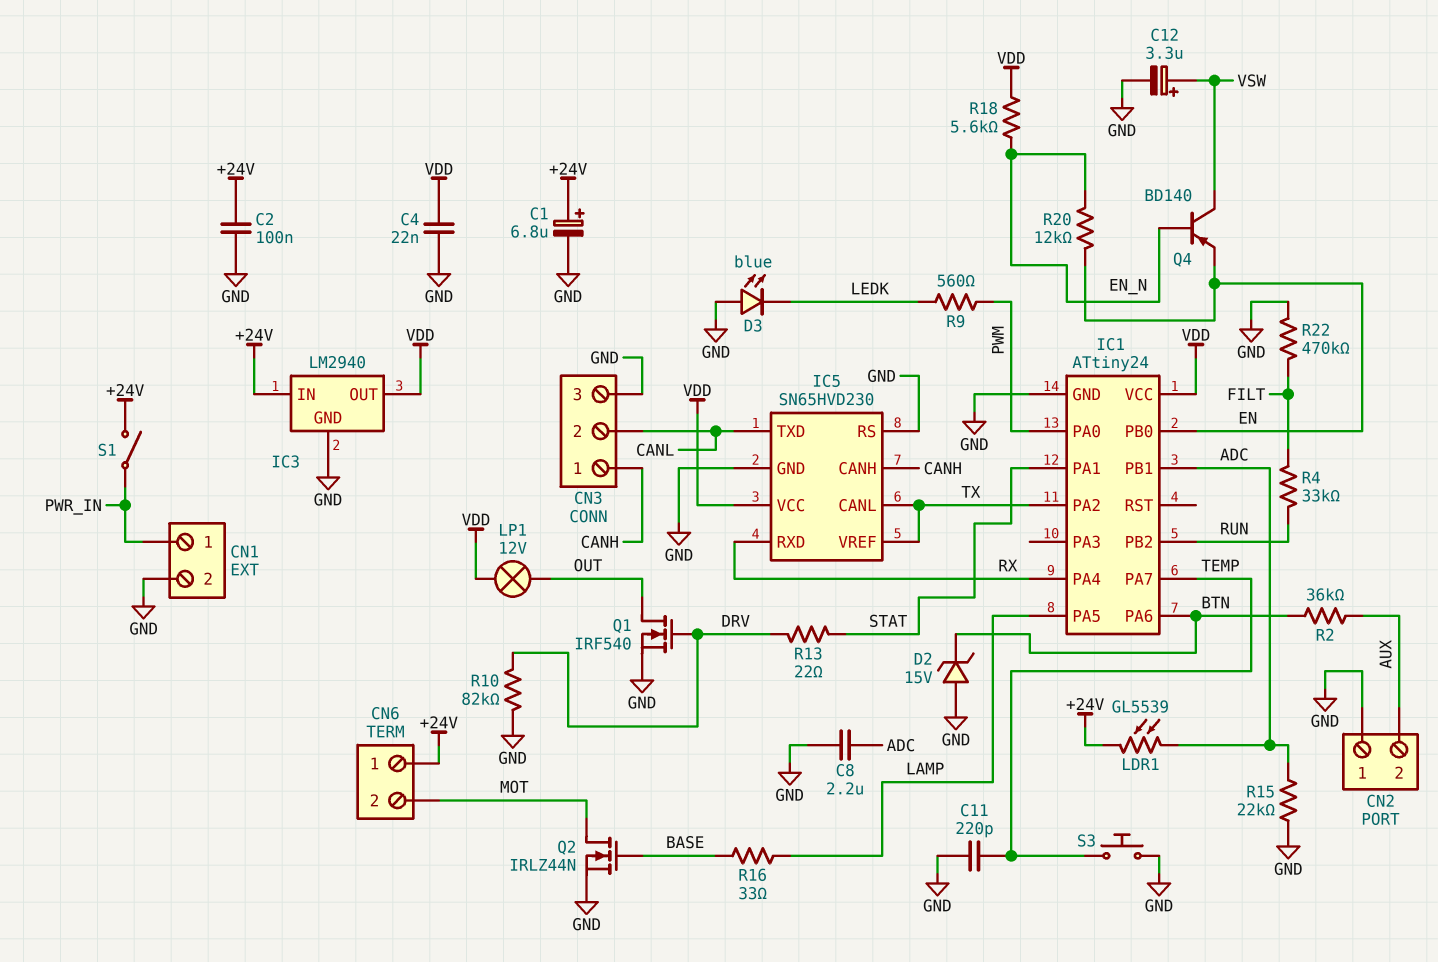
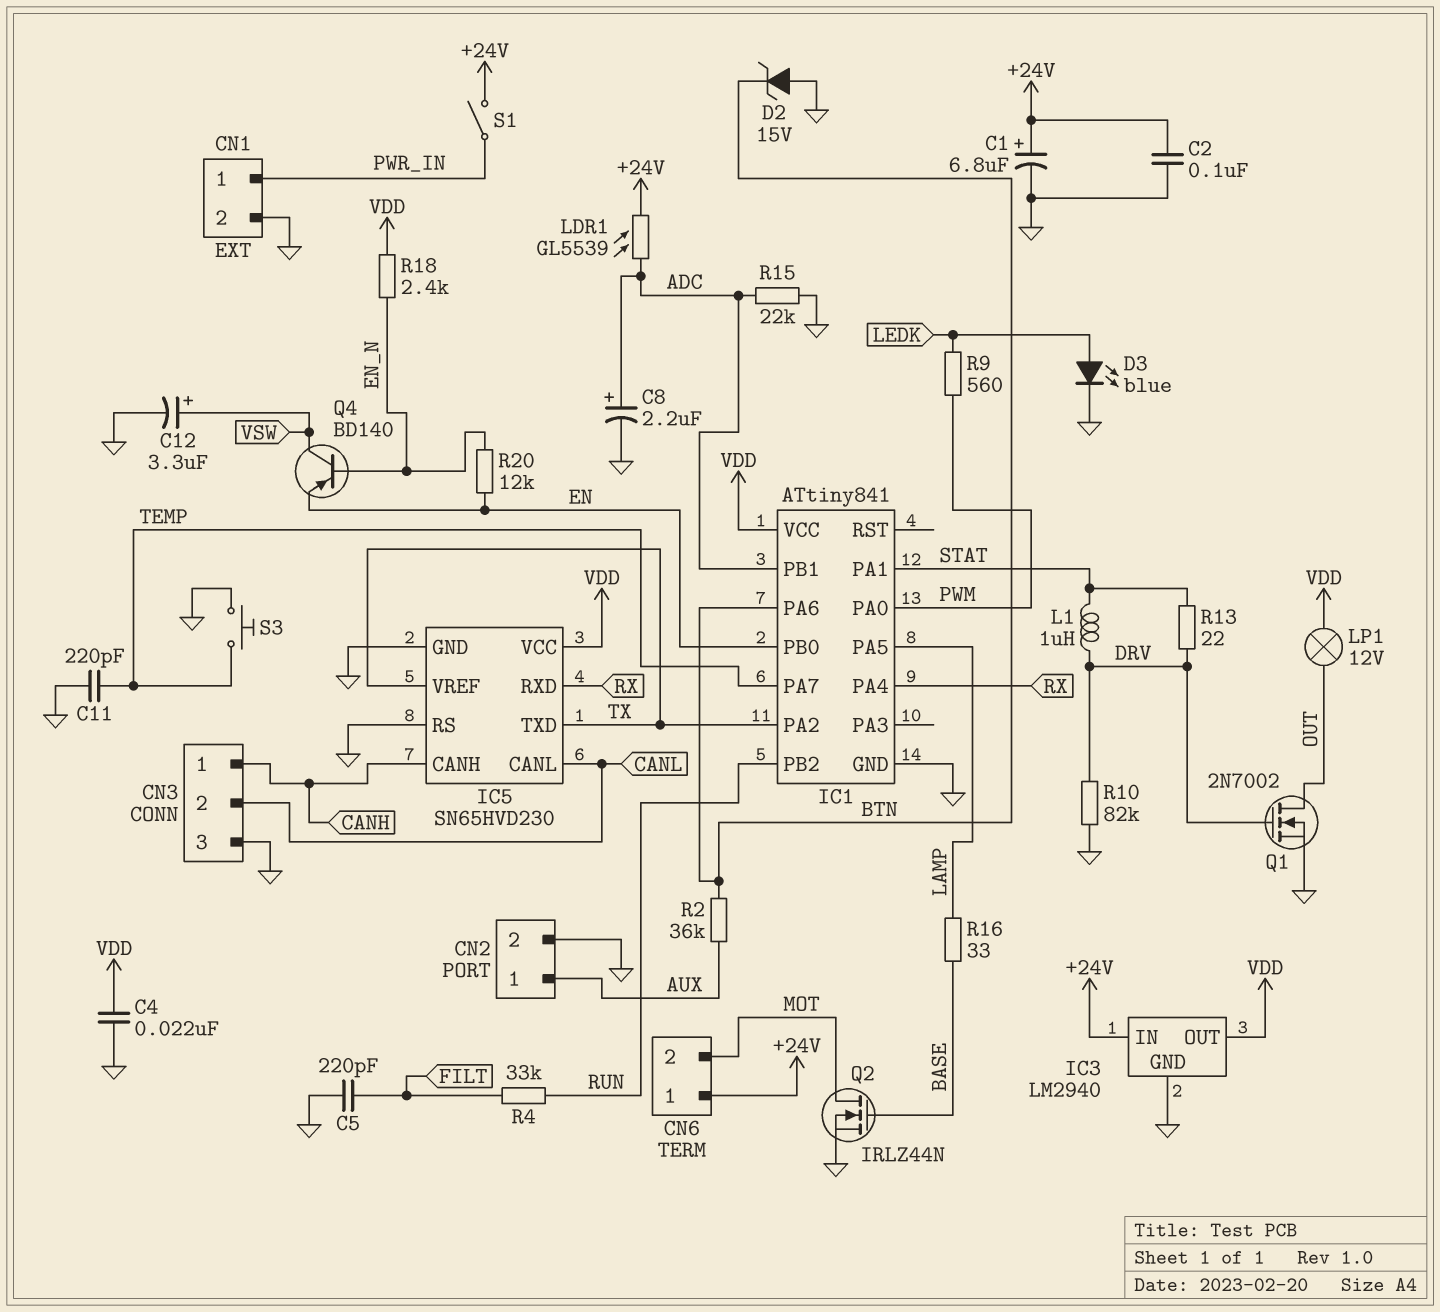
C5: none -> 220pF (FILT, GND)
C8: 2.2uF (ADC, GND) -> 2.2uF (plus ADC, minus GND)
CN2 pin 1: GND -> AUX
CN2 pin 2: AUX -> GND
D3: LED blue (A GND, K LEDK) -> LED blue (A LEDK, K GND)
IC1: ATtiny24 -> ATtiny841
IC5 pin CANL: TX -> CANL
IC5 pin TXD: CANL -> TX
L1: none -> 1uH (DRV, STAT)
Q1: NMOS IRF540 (G DRV, D OUT, S GND) -> NMOS 2N7002 (G DRV, D OUT, S GND)
R18: 5.6k (EN_N, VDD) -> 2.4k (EN_N, VDD)
R22: 470k (FILT, GND) -> none

